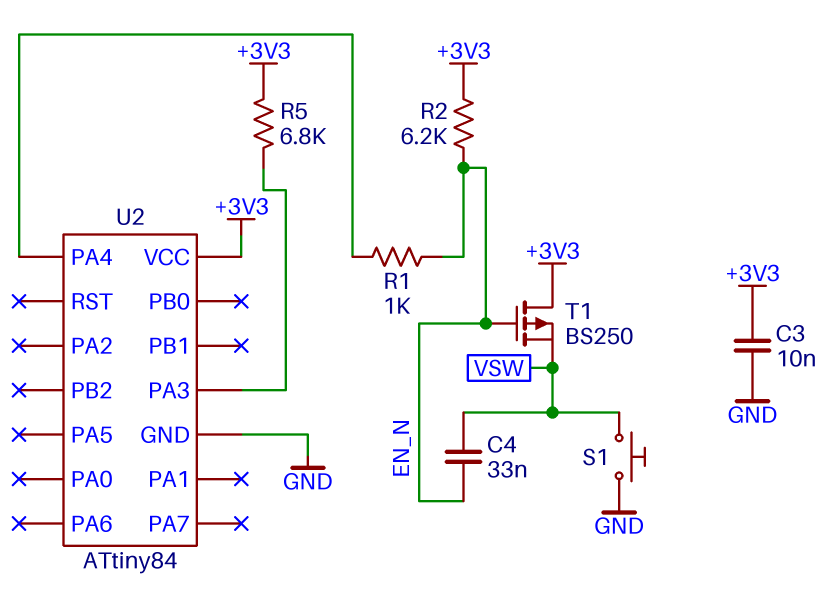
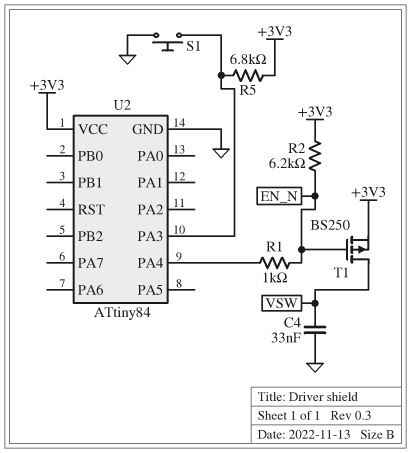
C3: 10nF (+3V3, GND) -> none
C4: 33nF (EN_N, VSW) -> 33nF (GND, VSW)
S1: button (GND, VSW) -> button (GND, U2/PA3)
T1: PMOS BS250 (G EN_N, D +3V3, S VSW) -> PMOS BS250 (G EN_N, D VSW, S +3V3)

